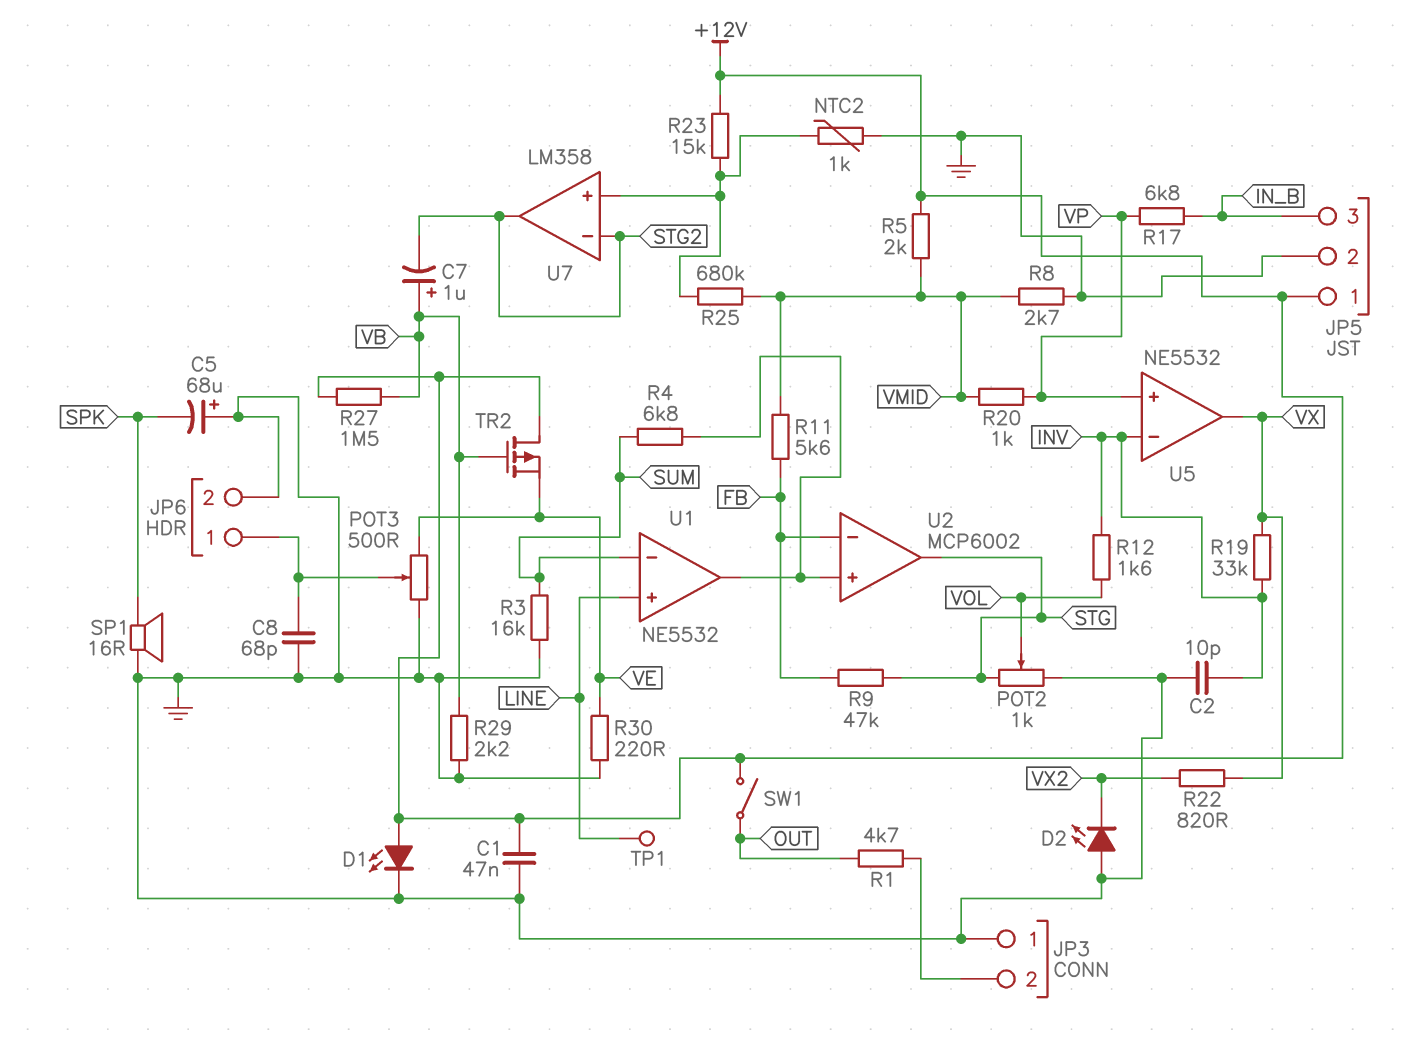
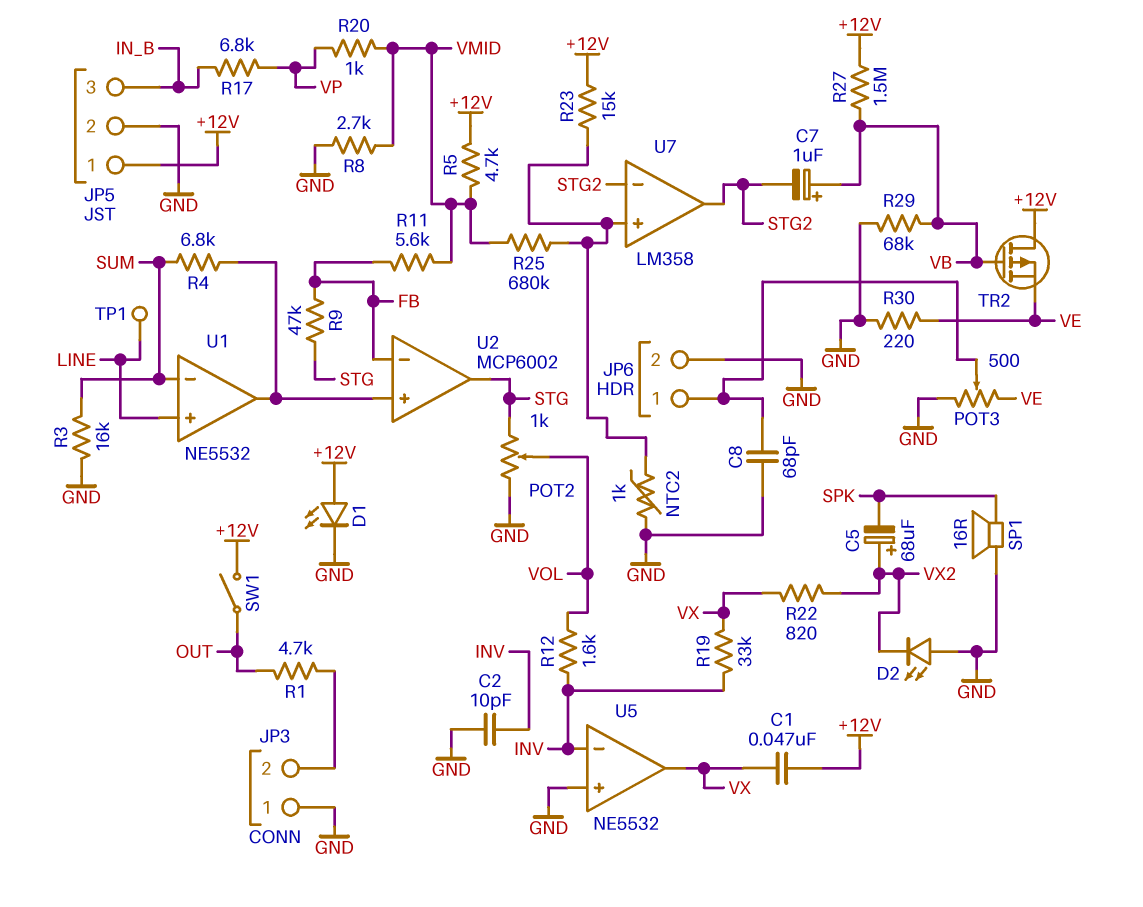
C1: 47nF (+12V, GND) -> 47nF (+12V, VX)
C5: 68uF (plus GND, minus SPK) -> 68uF (plus VX2, minus SPK)
R5: 2k (+12V, VMID) -> 4.7k (+12V, VMID)
R29: 2.2k (GND, VB) -> 68k (GND, VB)
U5 pin in+: VP -> GND

